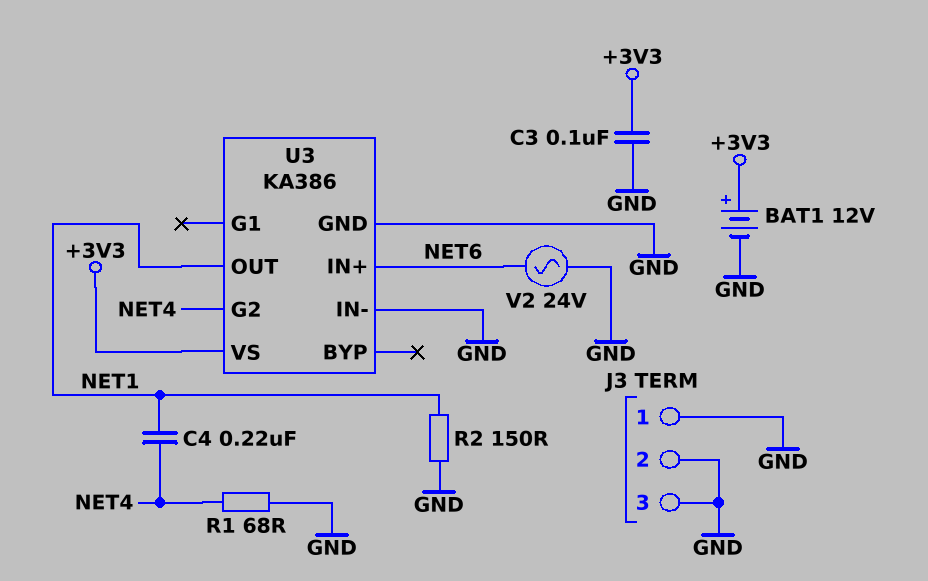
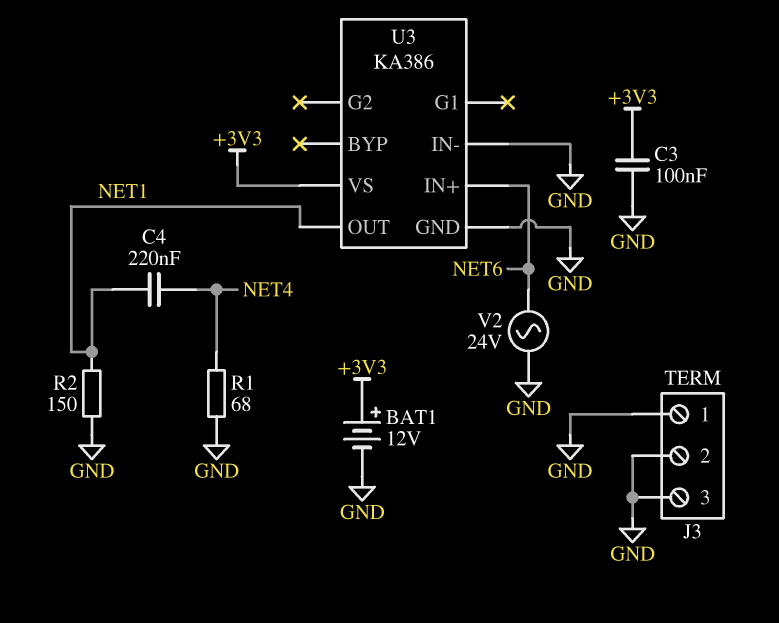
U3 pin G2: NET4 -> none

